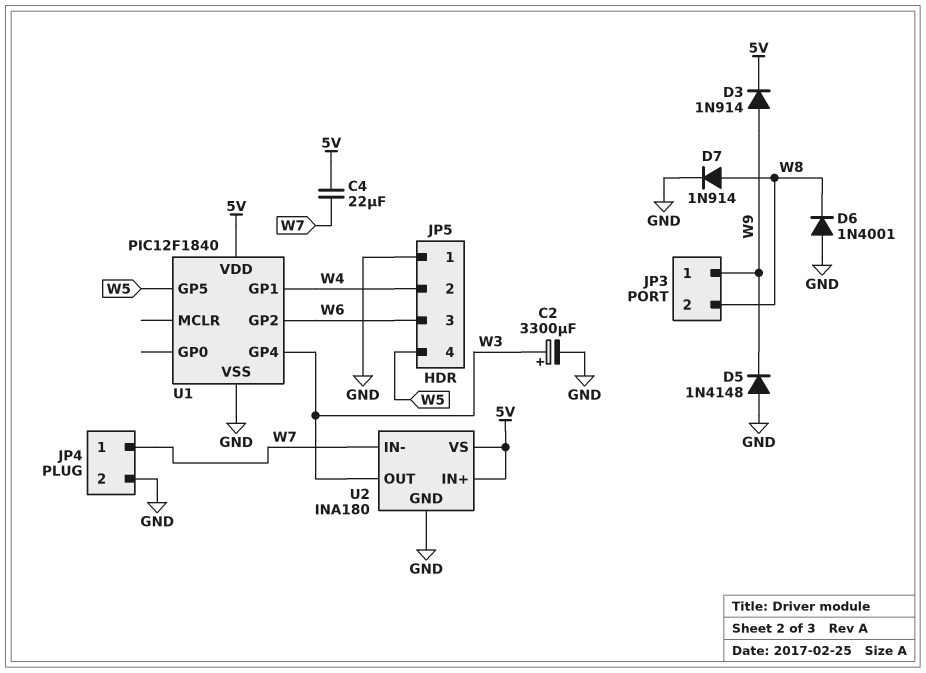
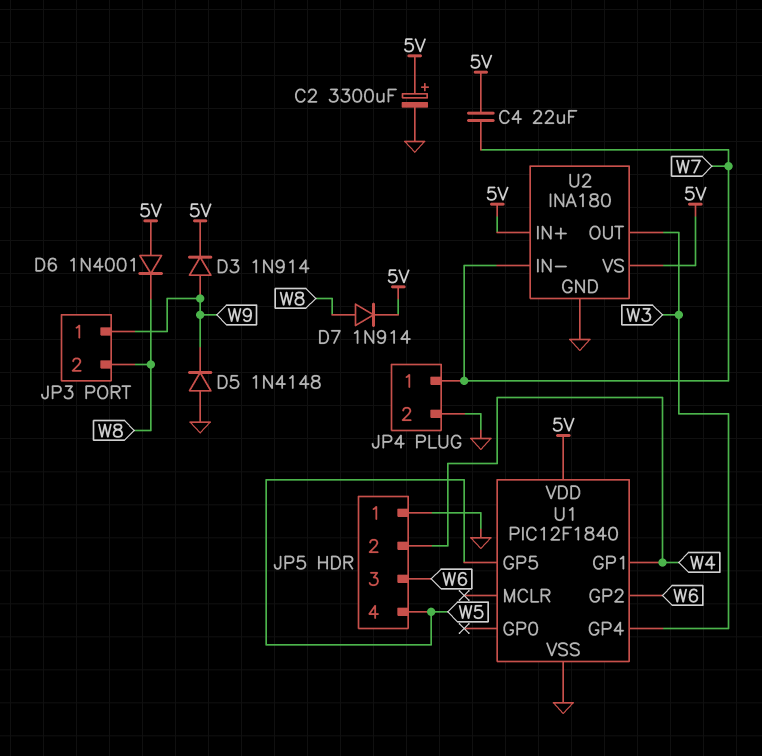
C2: 3300uF (plus W3, minus GND) -> 3300uF (plus 5V, minus GND)
D6: diode 1N4001 (A GND, K W8) -> diode 1N4001 (A 5V, K W8)
D7: diode 1N914 (A W8, K GND) -> diode 1N914 (A W8, K 5V)

